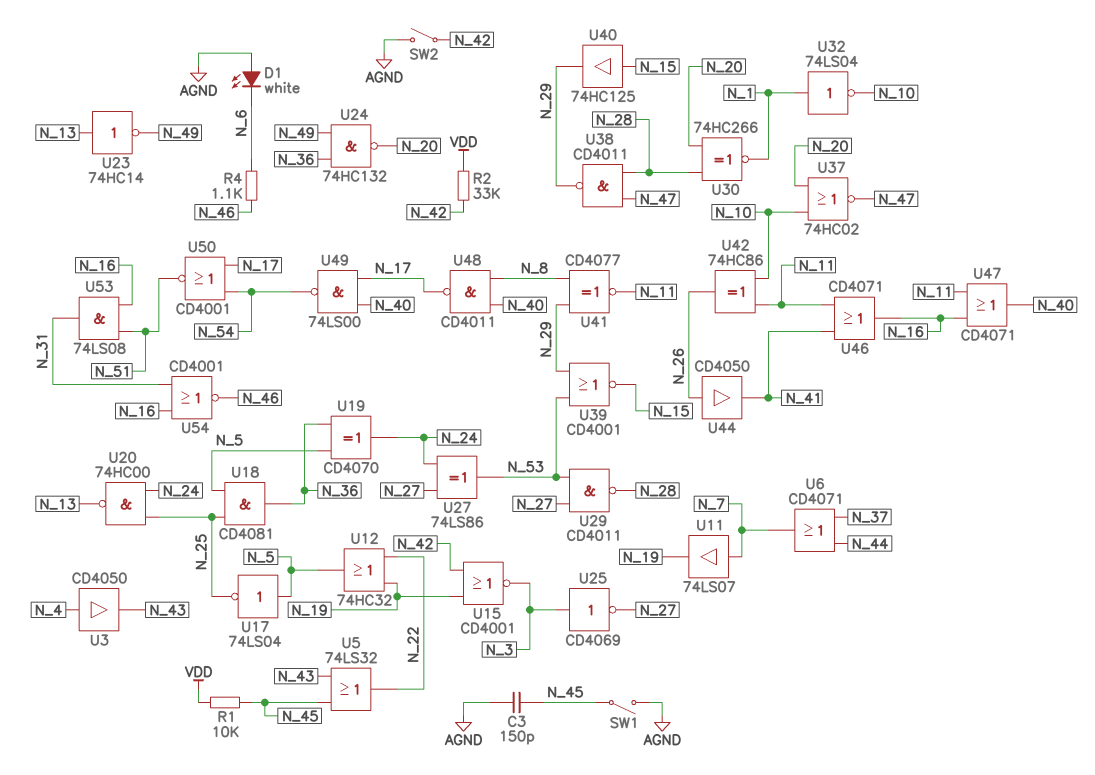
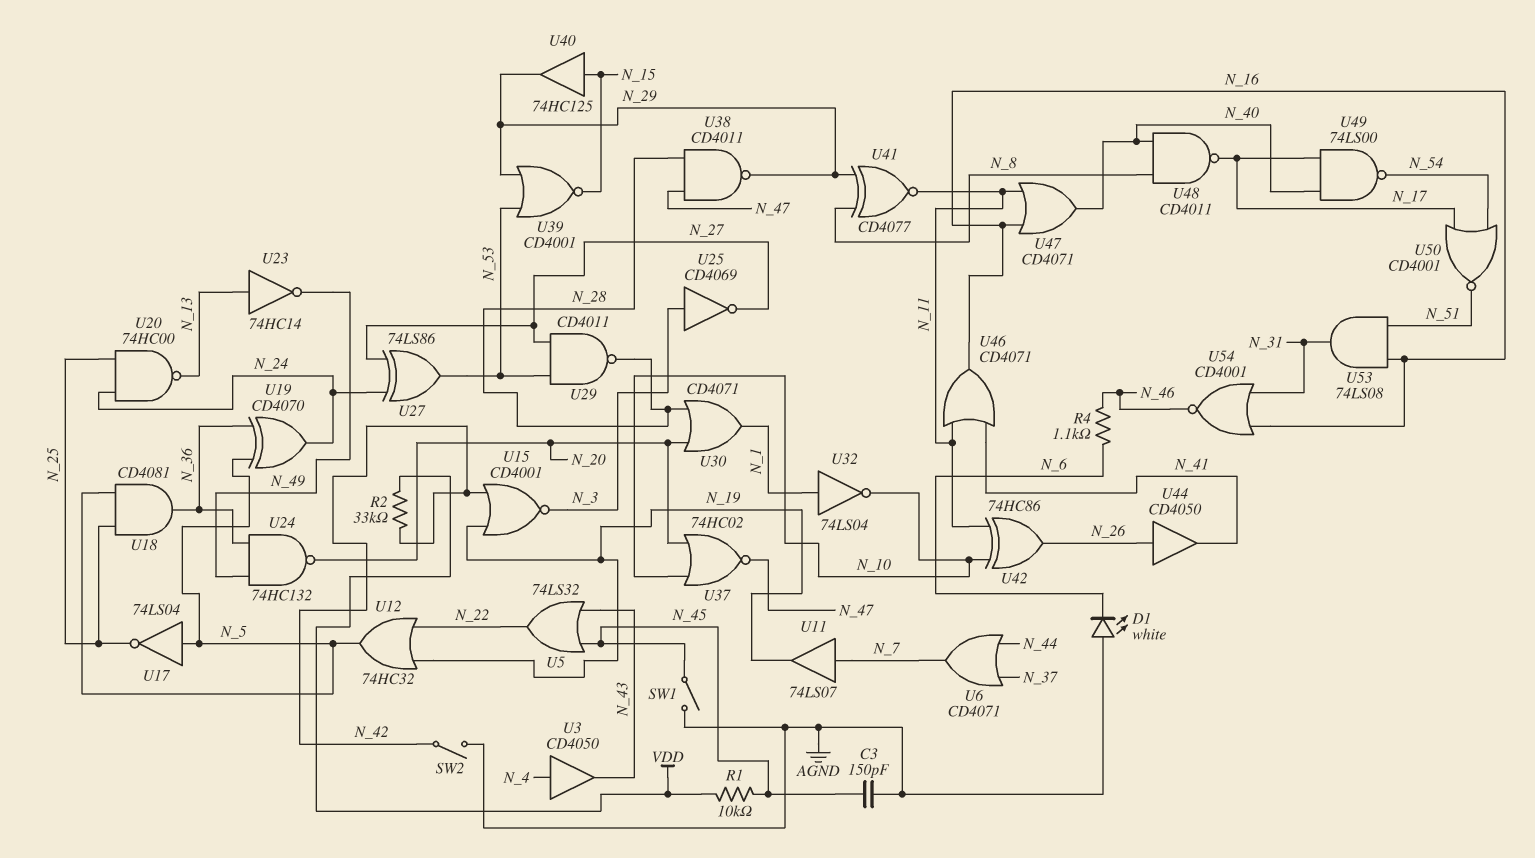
U30: XNOR 74HC266 (in N_20, in N_28, out N_1) -> OR CD4071 (in N_20, in N_28, out N_1)

